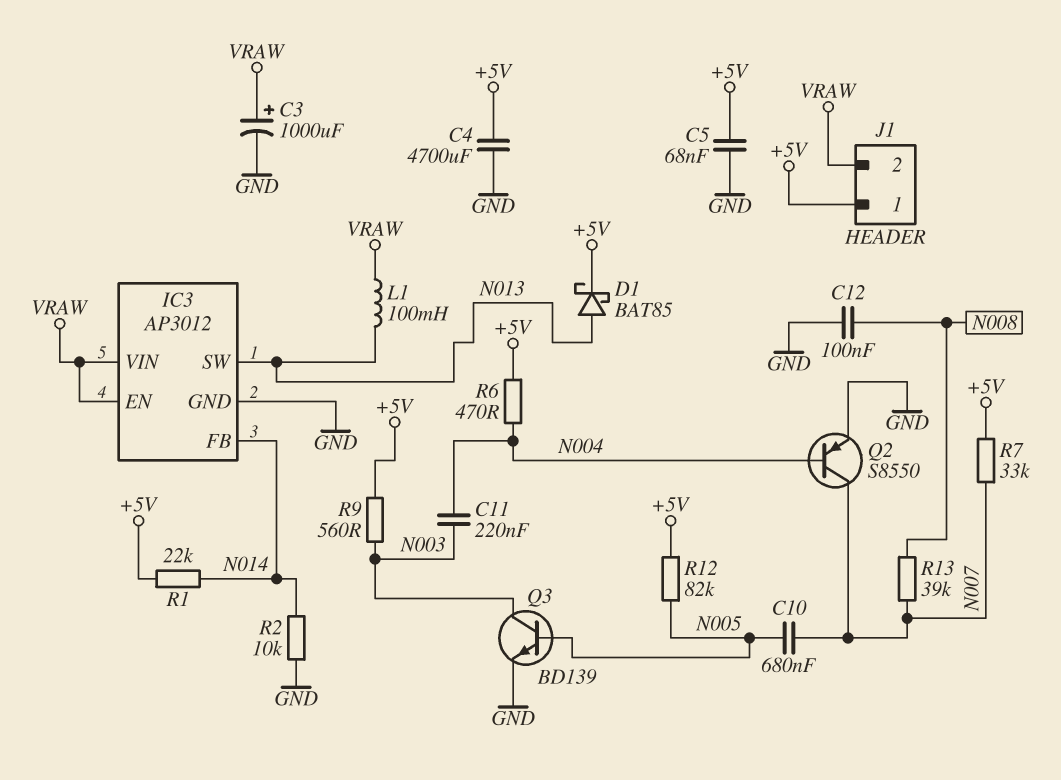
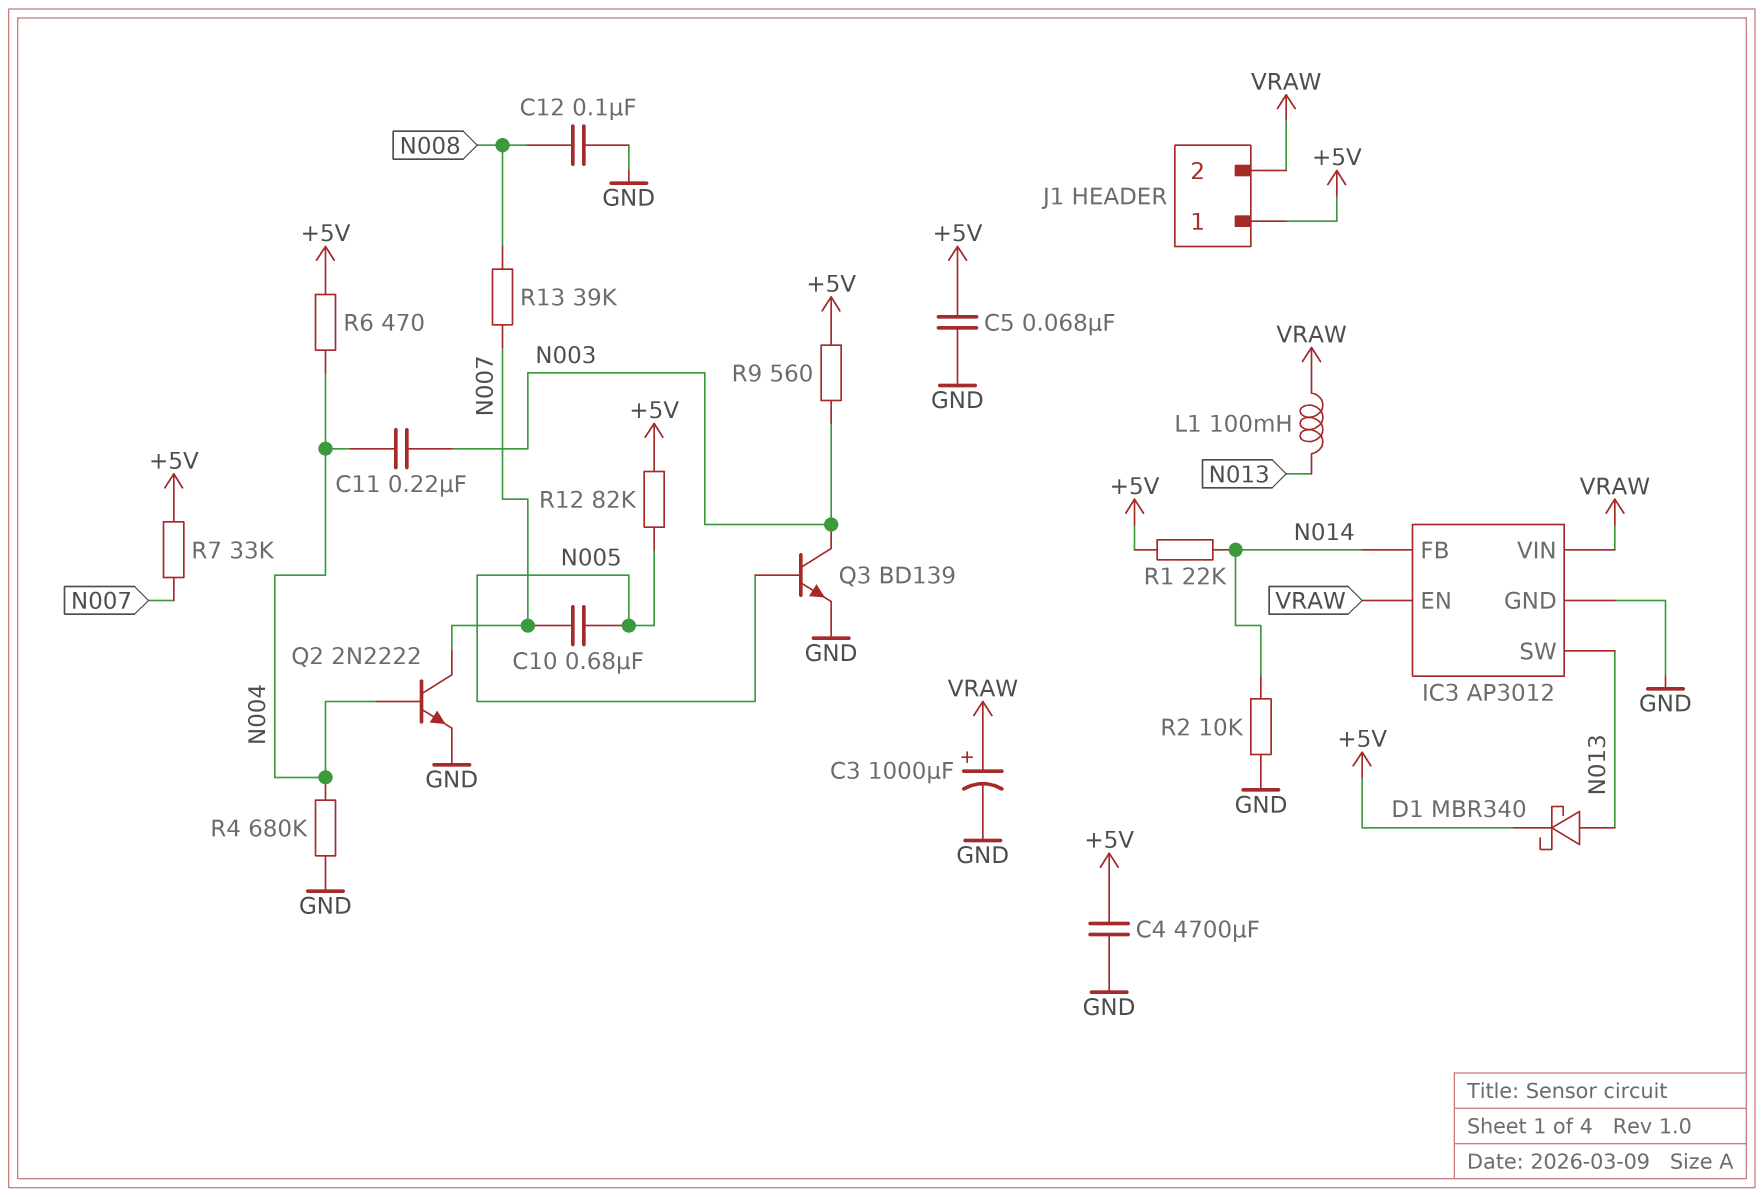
D1: schottky BAT85 (A N013, K +5V) -> schottky MBR340 (A N013, K +5V)
Q2: PNP S8550 (B N004, C N007, E GND) -> NPN 2N2222 (B N004, C N007, E GND)
R4: none -> 680k (GND, N004)

